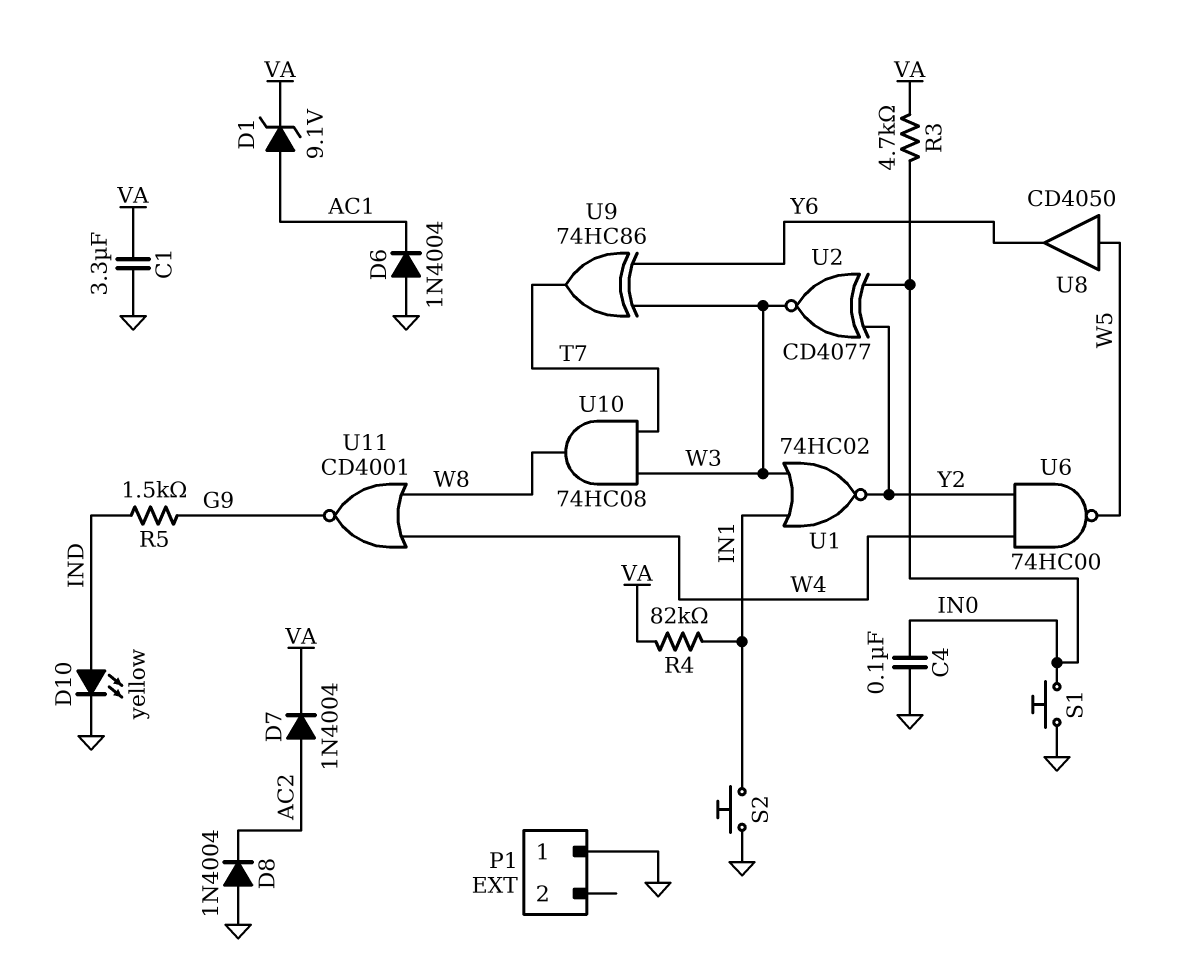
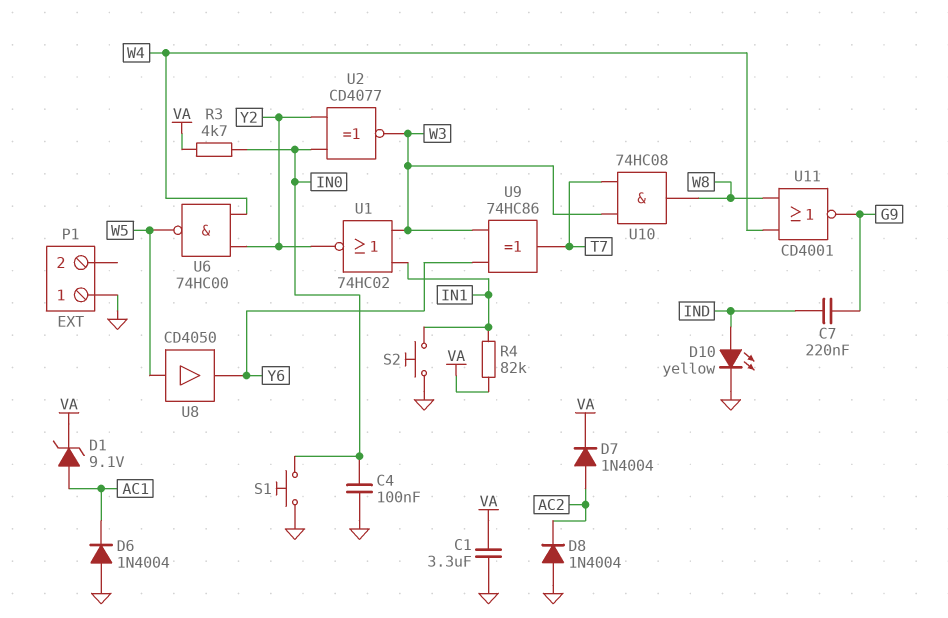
C7: none -> 220nF (G9, IND)
R5: 1.5k (G9, IND) -> none

